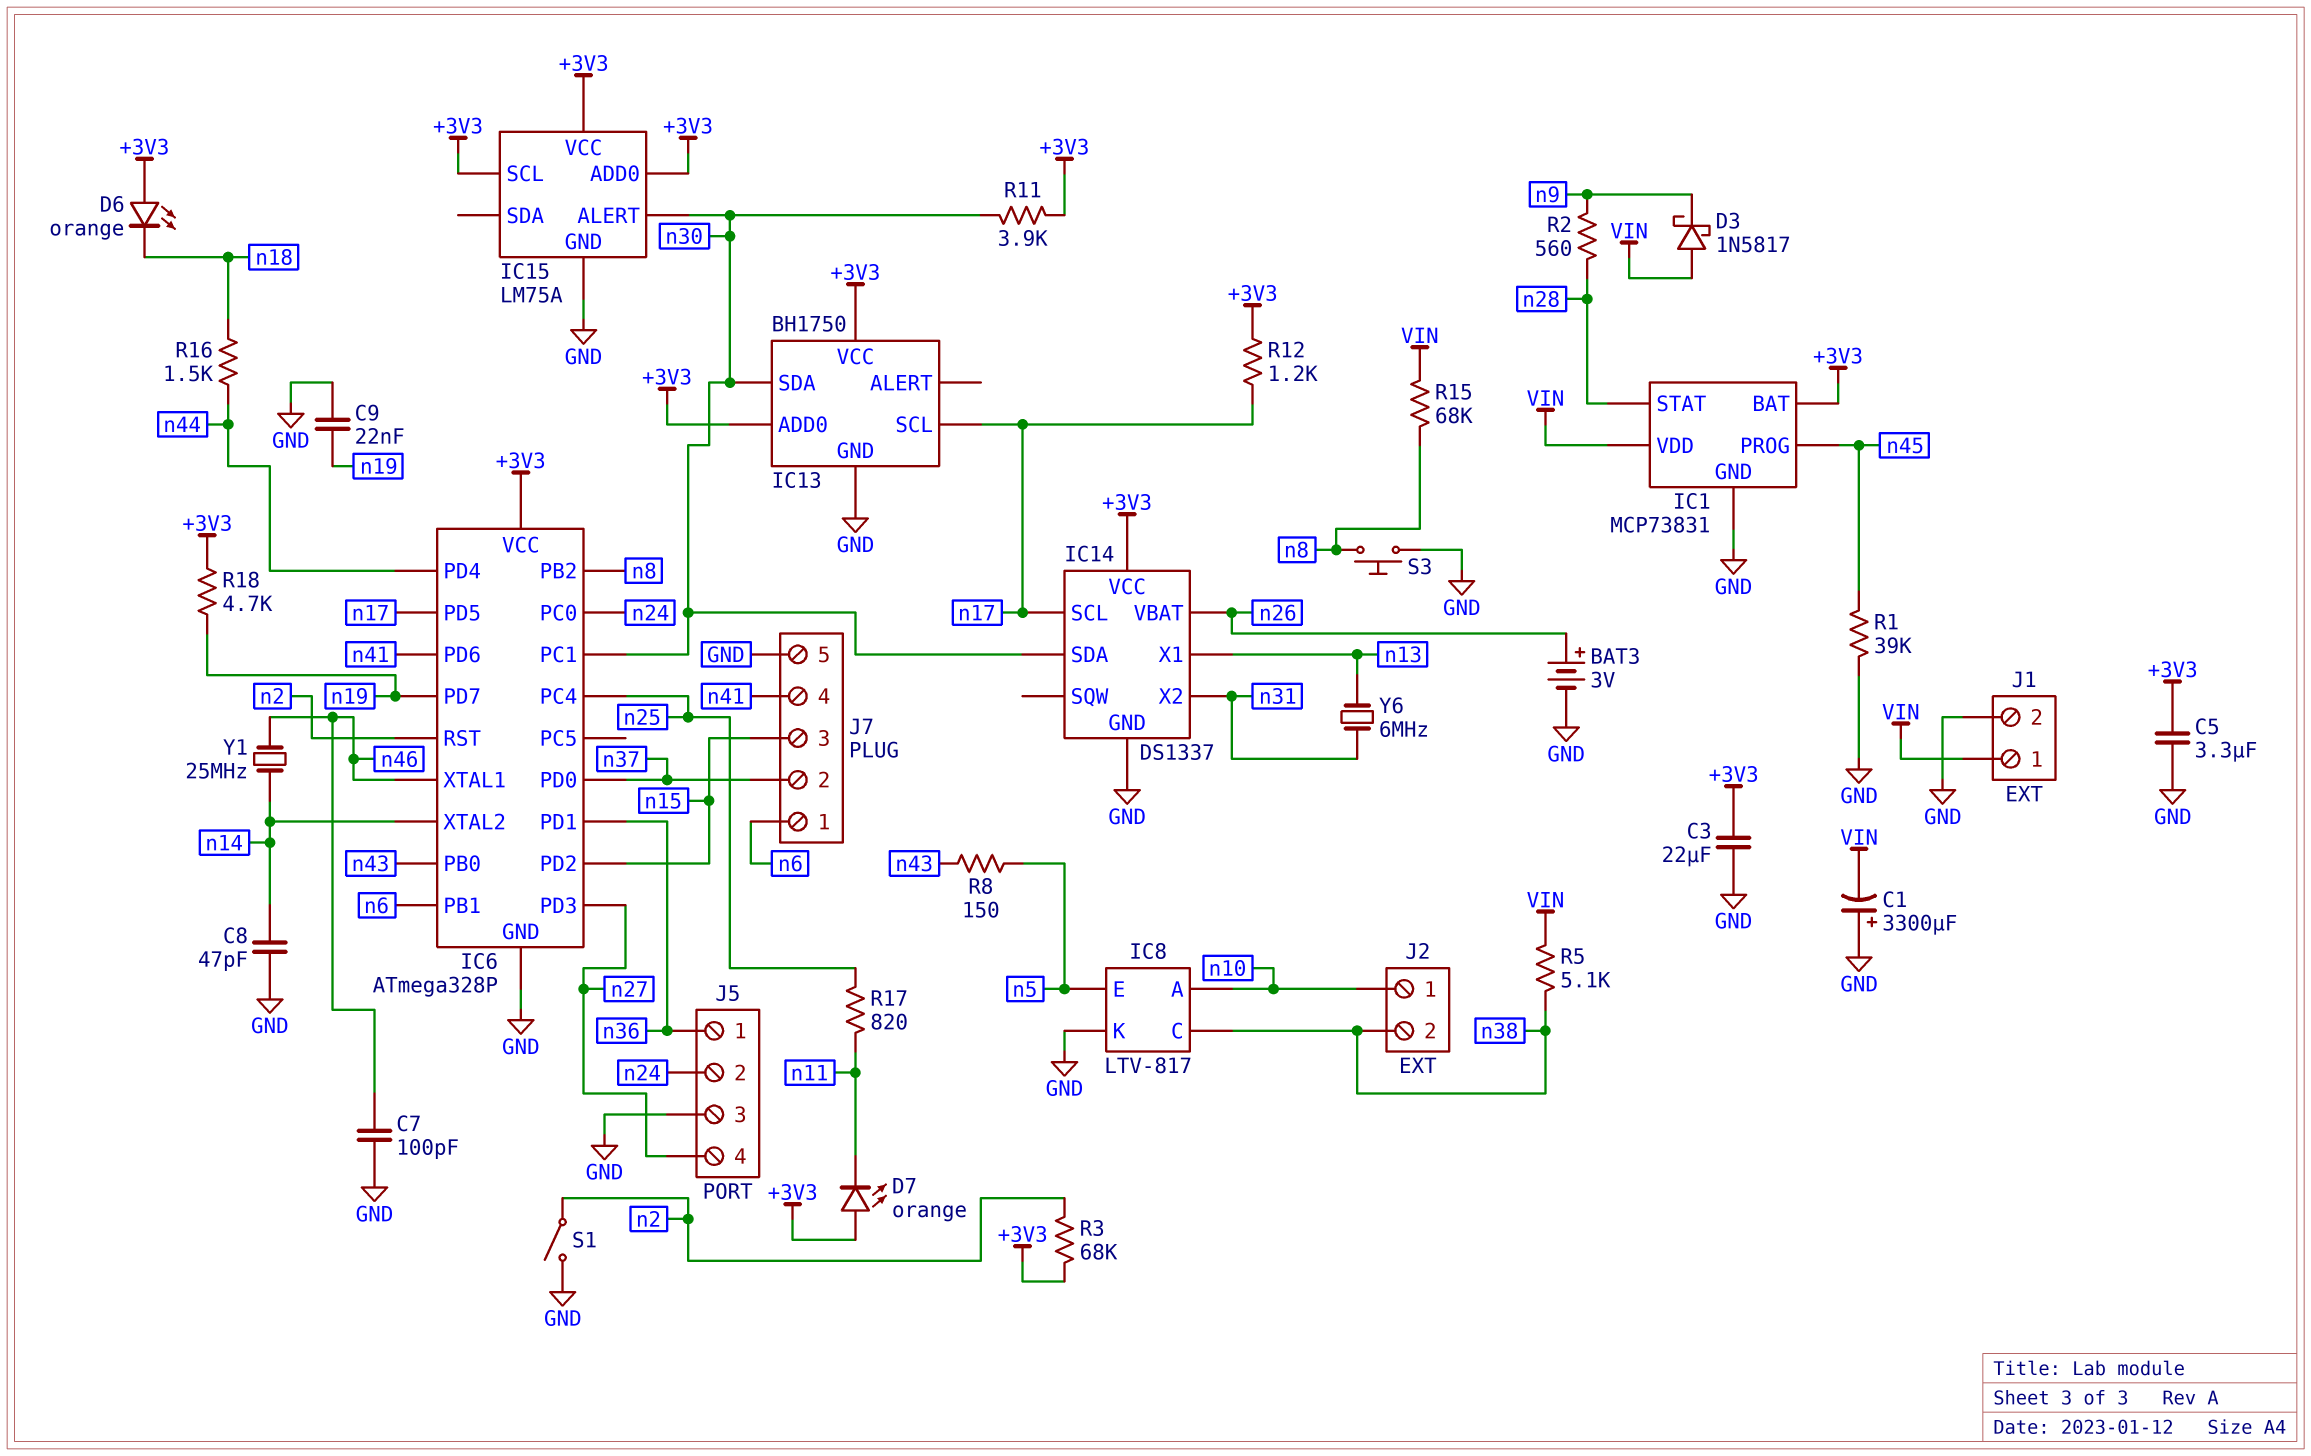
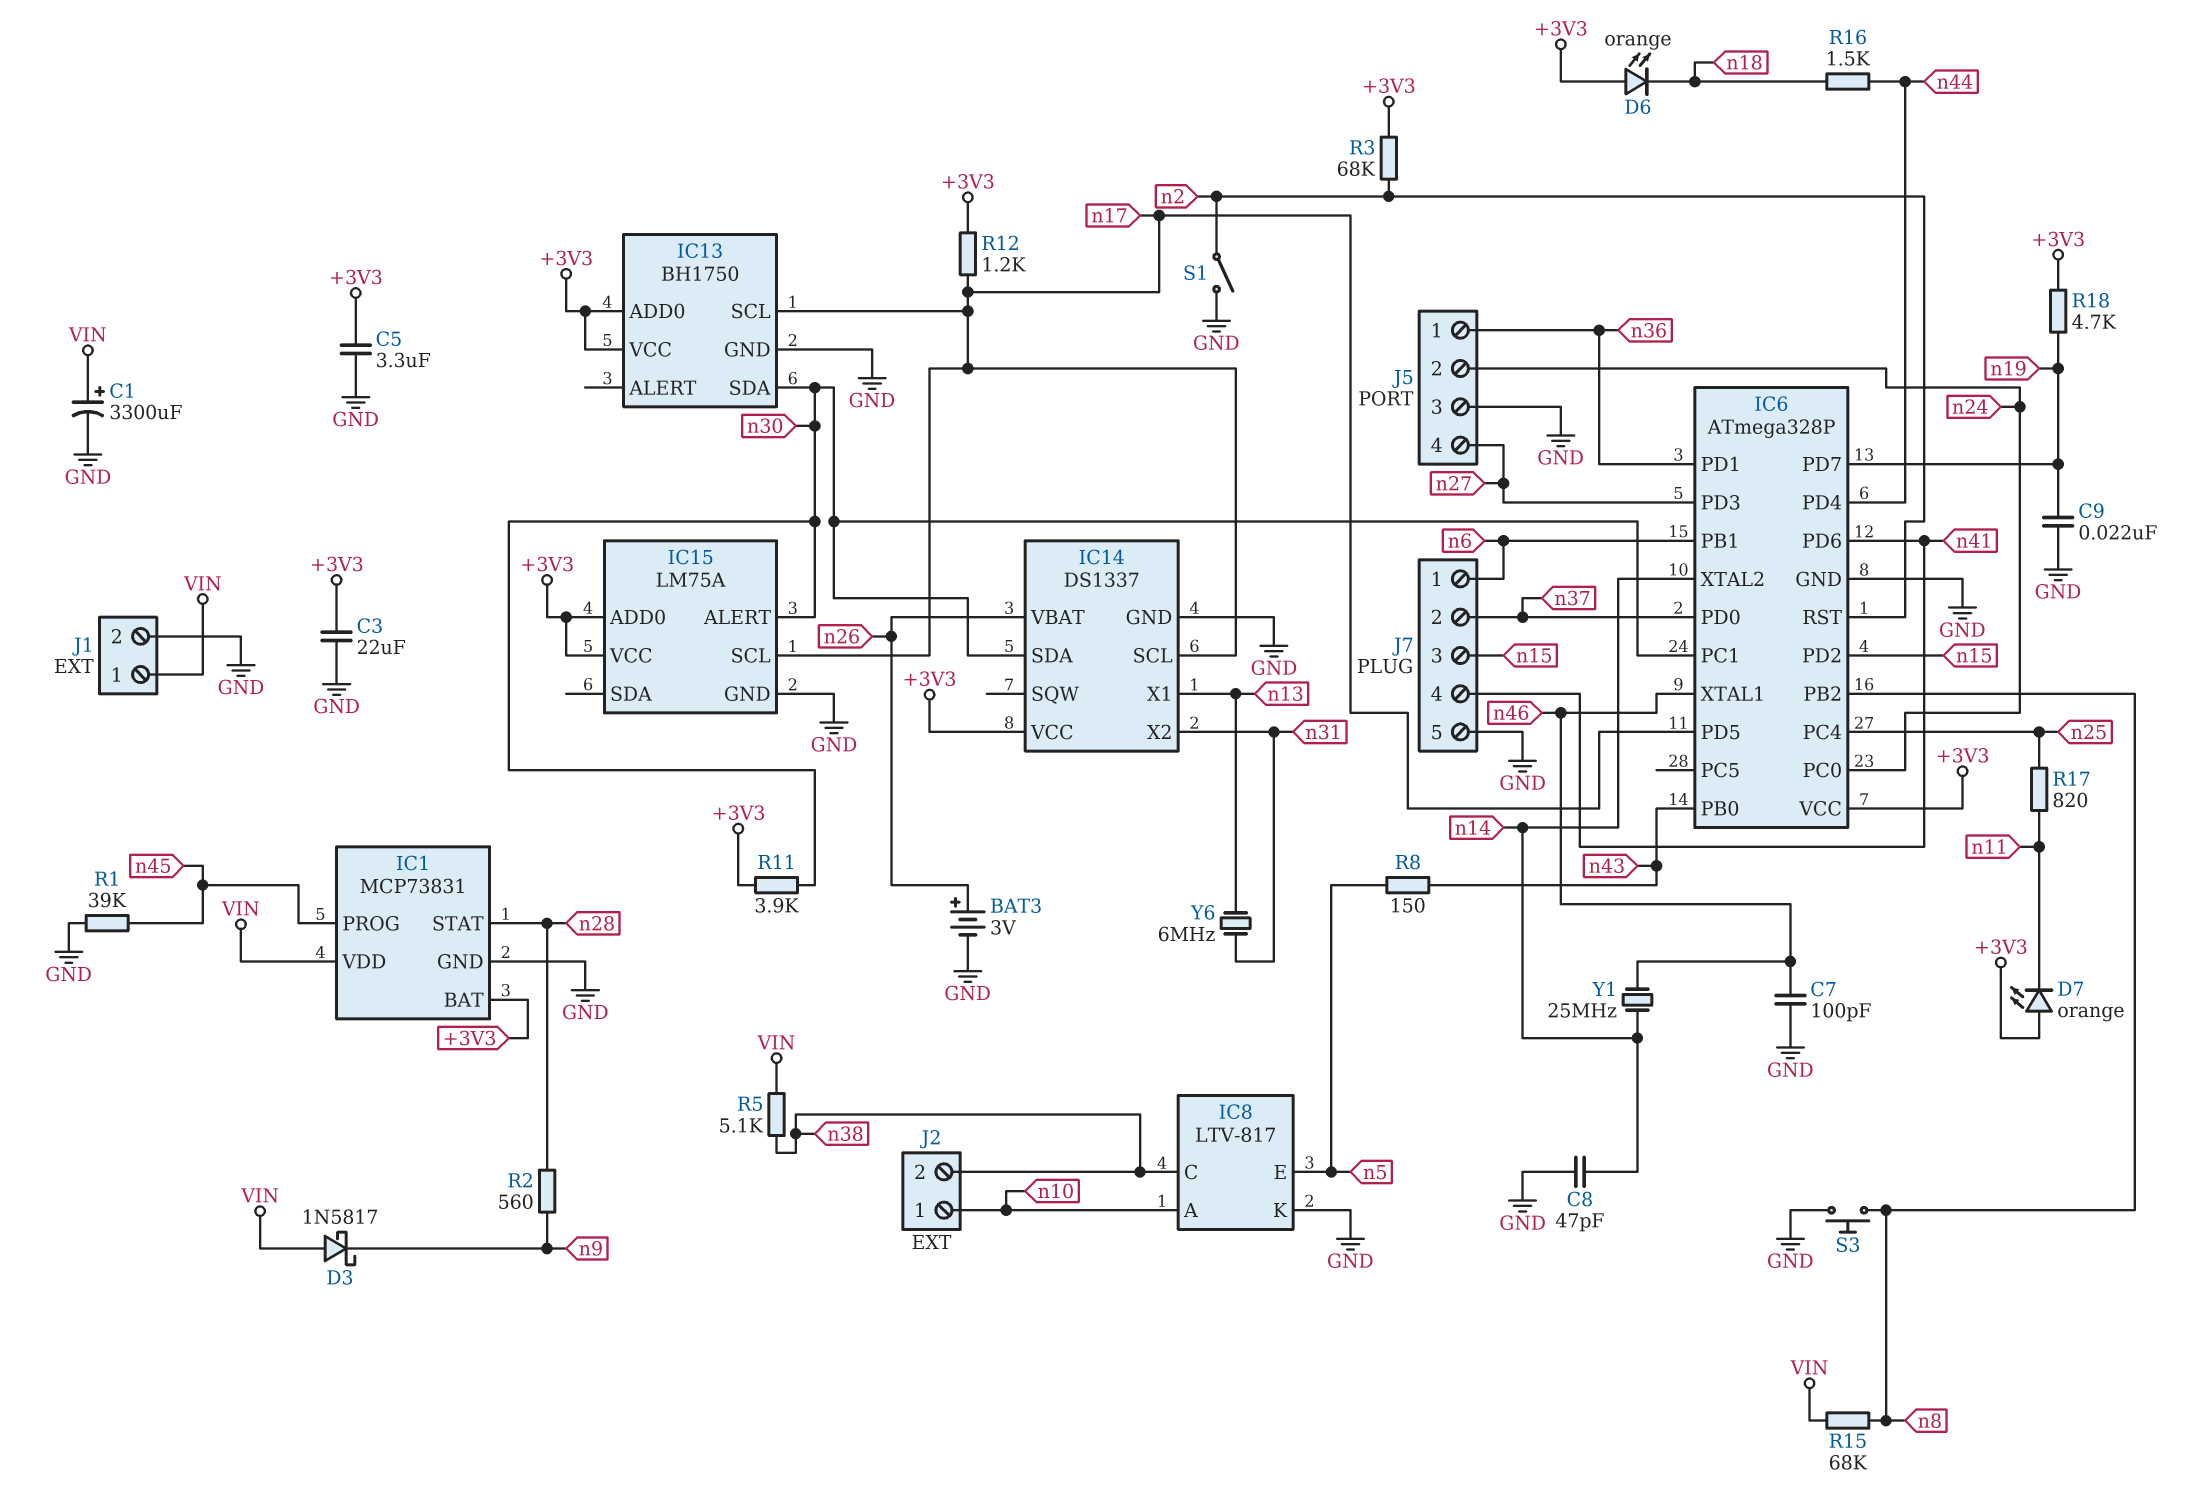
C1: 3300uF (plus GND, minus VIN) -> 3300uF (plus VIN, minus GND)
IC15 pin SCL: +3V3 -> n17

